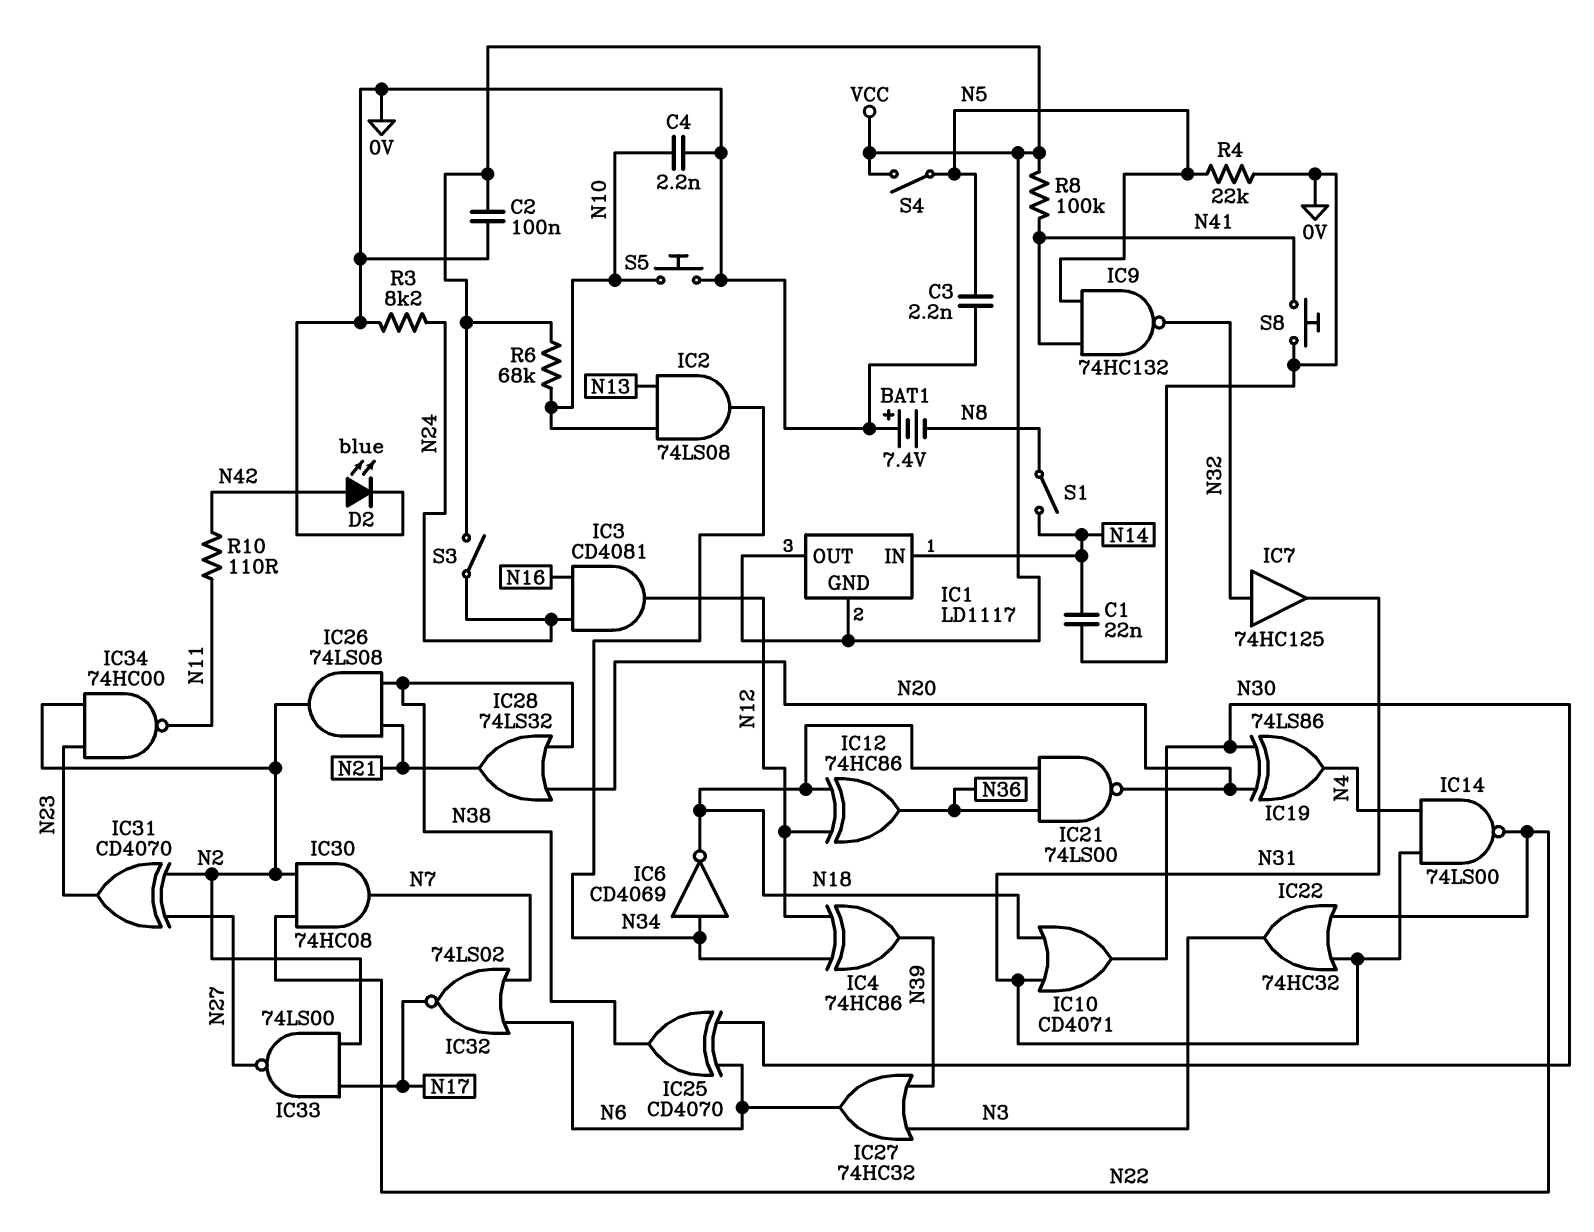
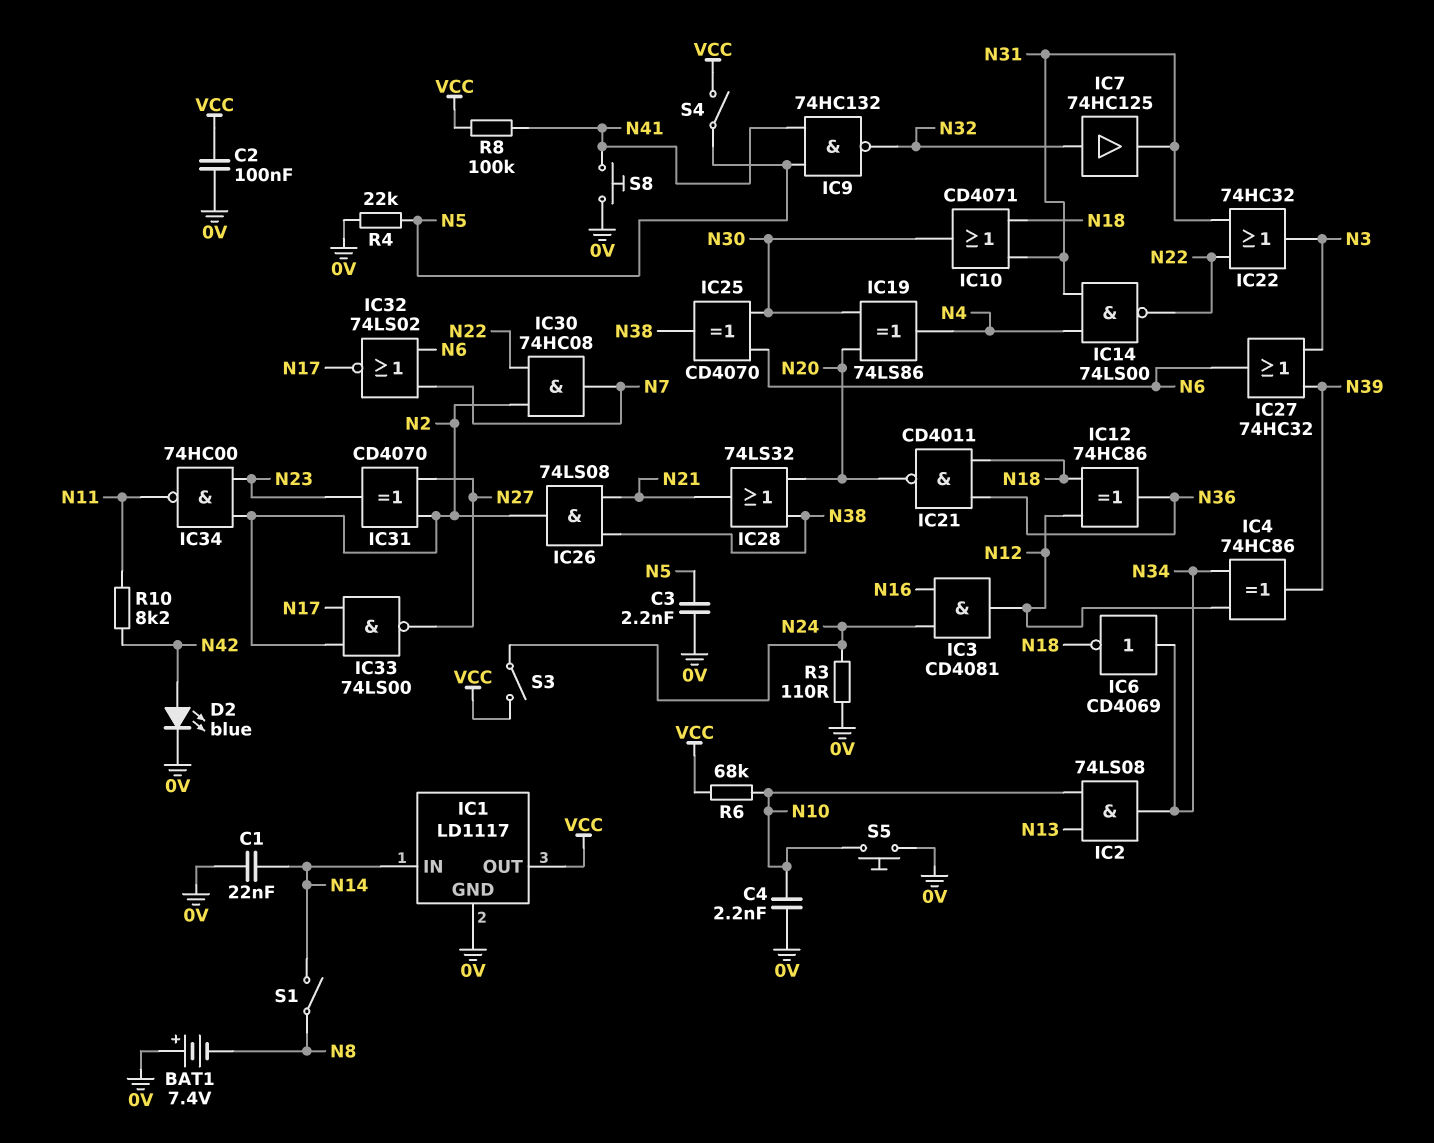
IC1 pin GND: VCC -> 0V
IC21: NAND 74LS00 (in N18, in N36, out N20) -> NAND CD4011 (in N18, in N36, out N20)
R3: 8.2k (0V, N24) -> 110 (0V, N24)
R10: 110 (N11, N42) -> 8.2k (N11, N42)

